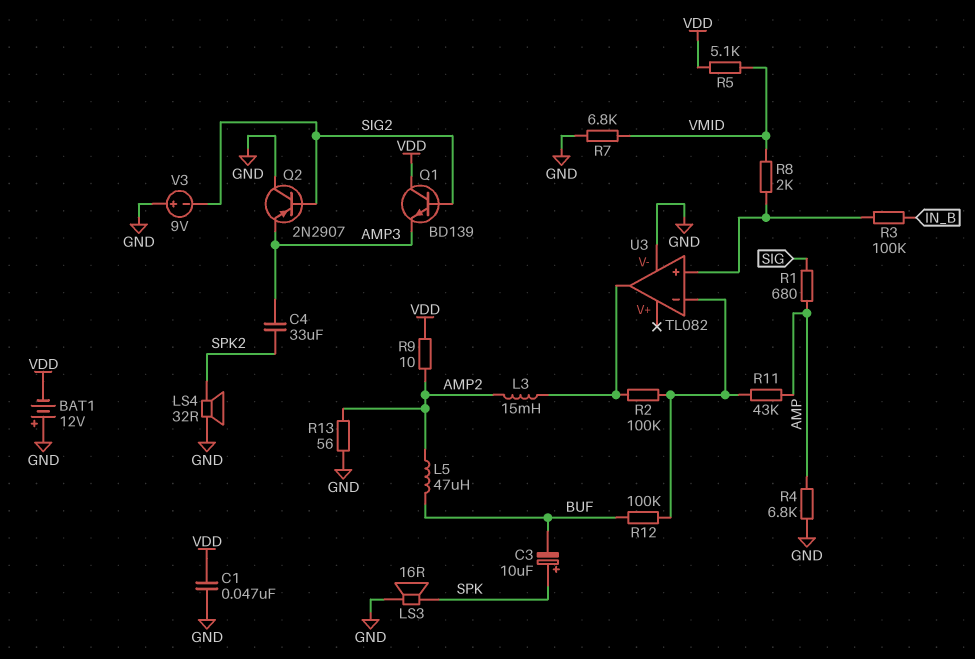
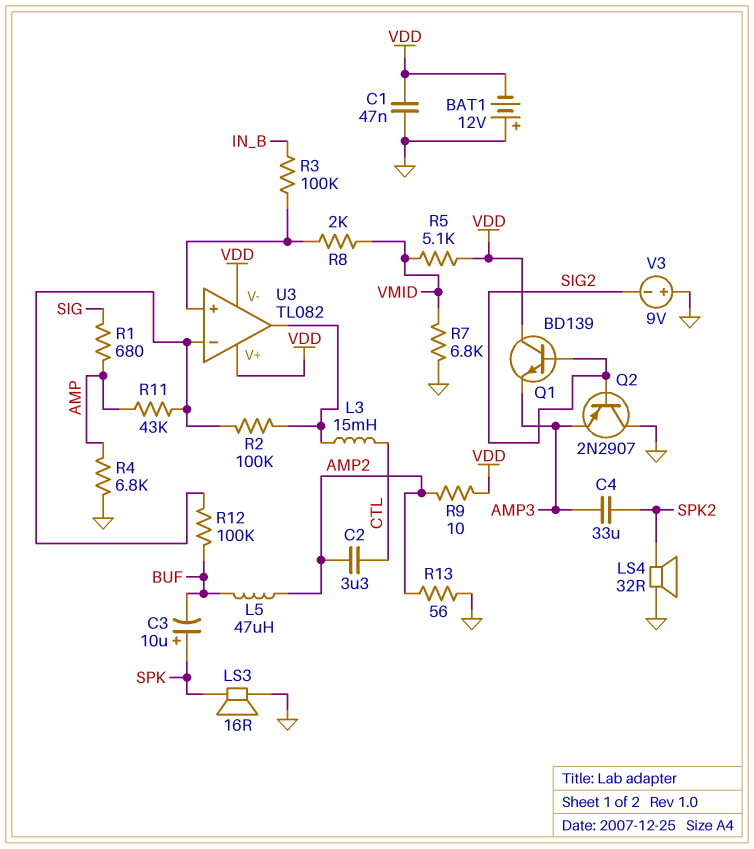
C2: none -> 3.3uF (AMP2, CTL)
L3: 15mH (AMP2, U3/out) -> 15mH (CTL, U3/out)
U3 pin V+: none -> VDD
U3 pin V-: GND -> VDD

